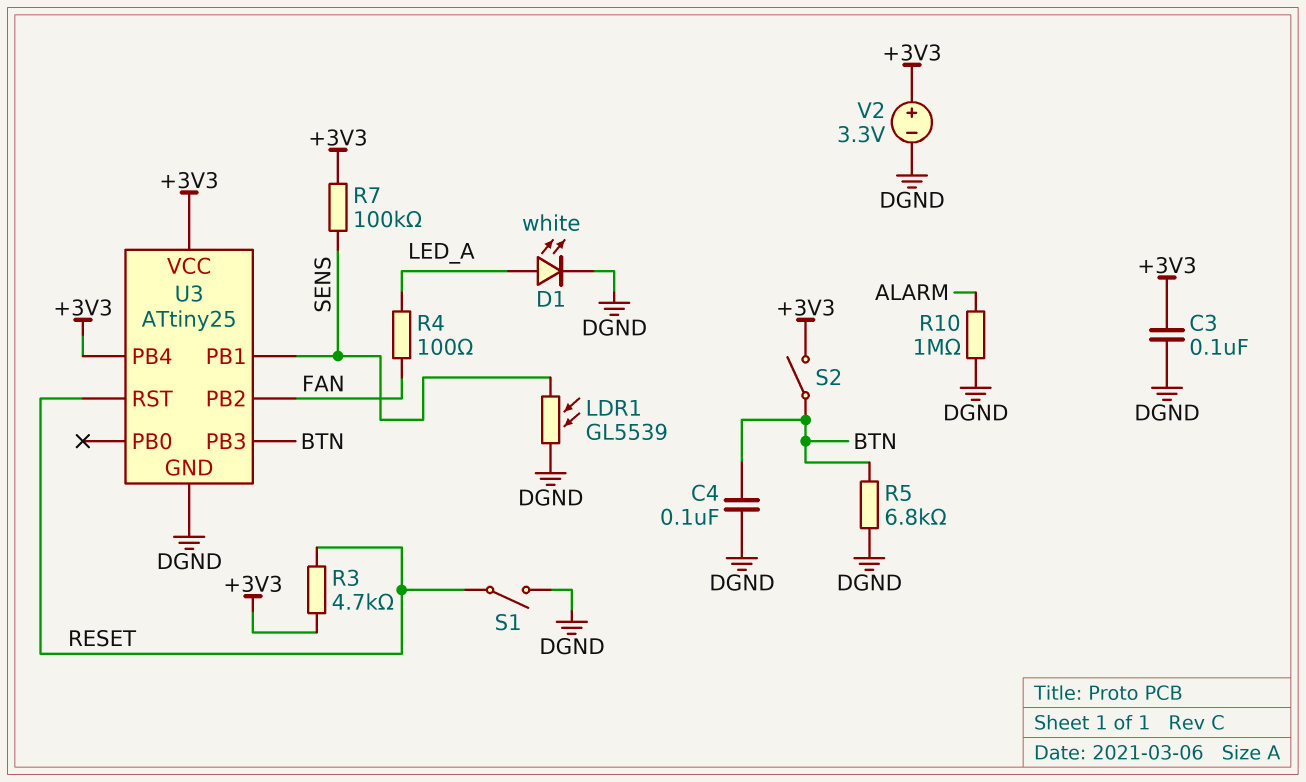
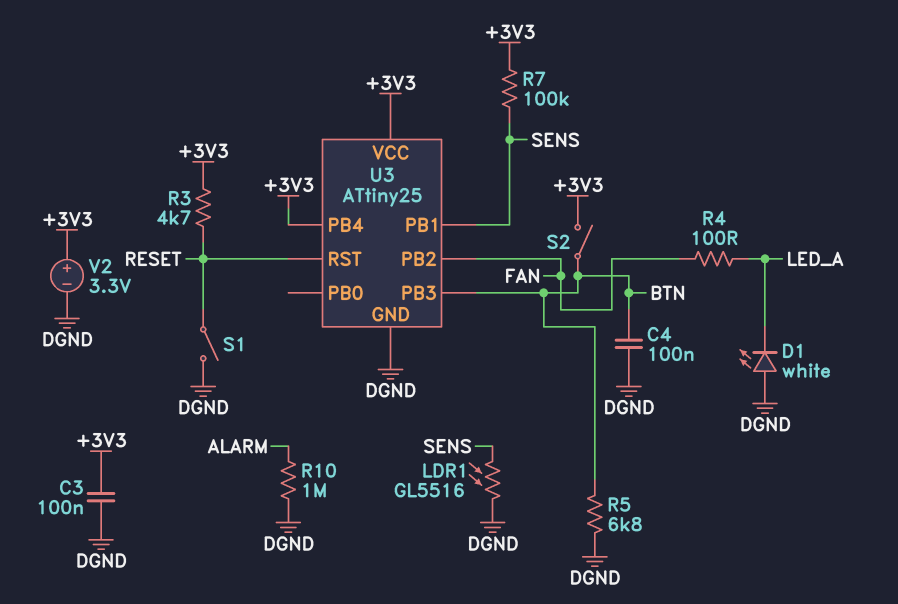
D1: LED white (A LED_A, K DGND) -> LED white (A DGND, K LED_A)
LDR1: GL5539 (DGND, SENS) -> GL5516 (DGND, SENS)

